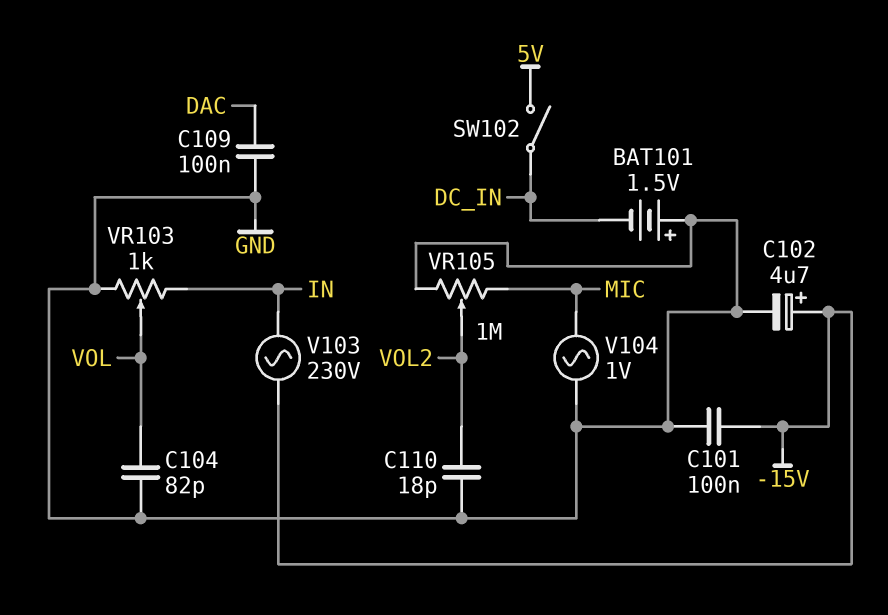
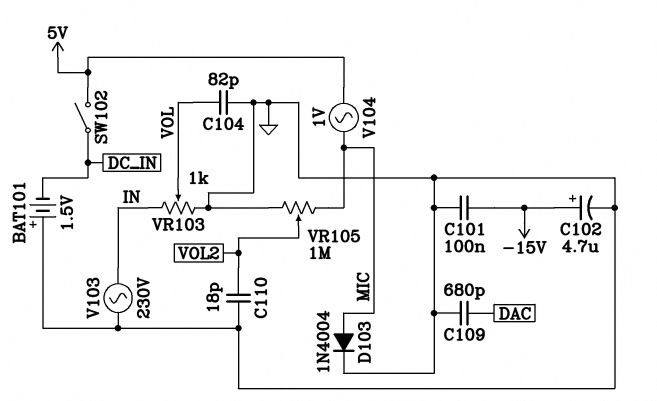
C109: 100nF (DAC, GND) -> 680pF (DAC, GND)
D103: none -> diode 1N4004 (A MIC, K GND)
V103: AC 230V (-15V, IN) -> AC 230V (GND, IN)
V104: AC 1V (GND, MIC) -> AC 1V (5V, MIC)

